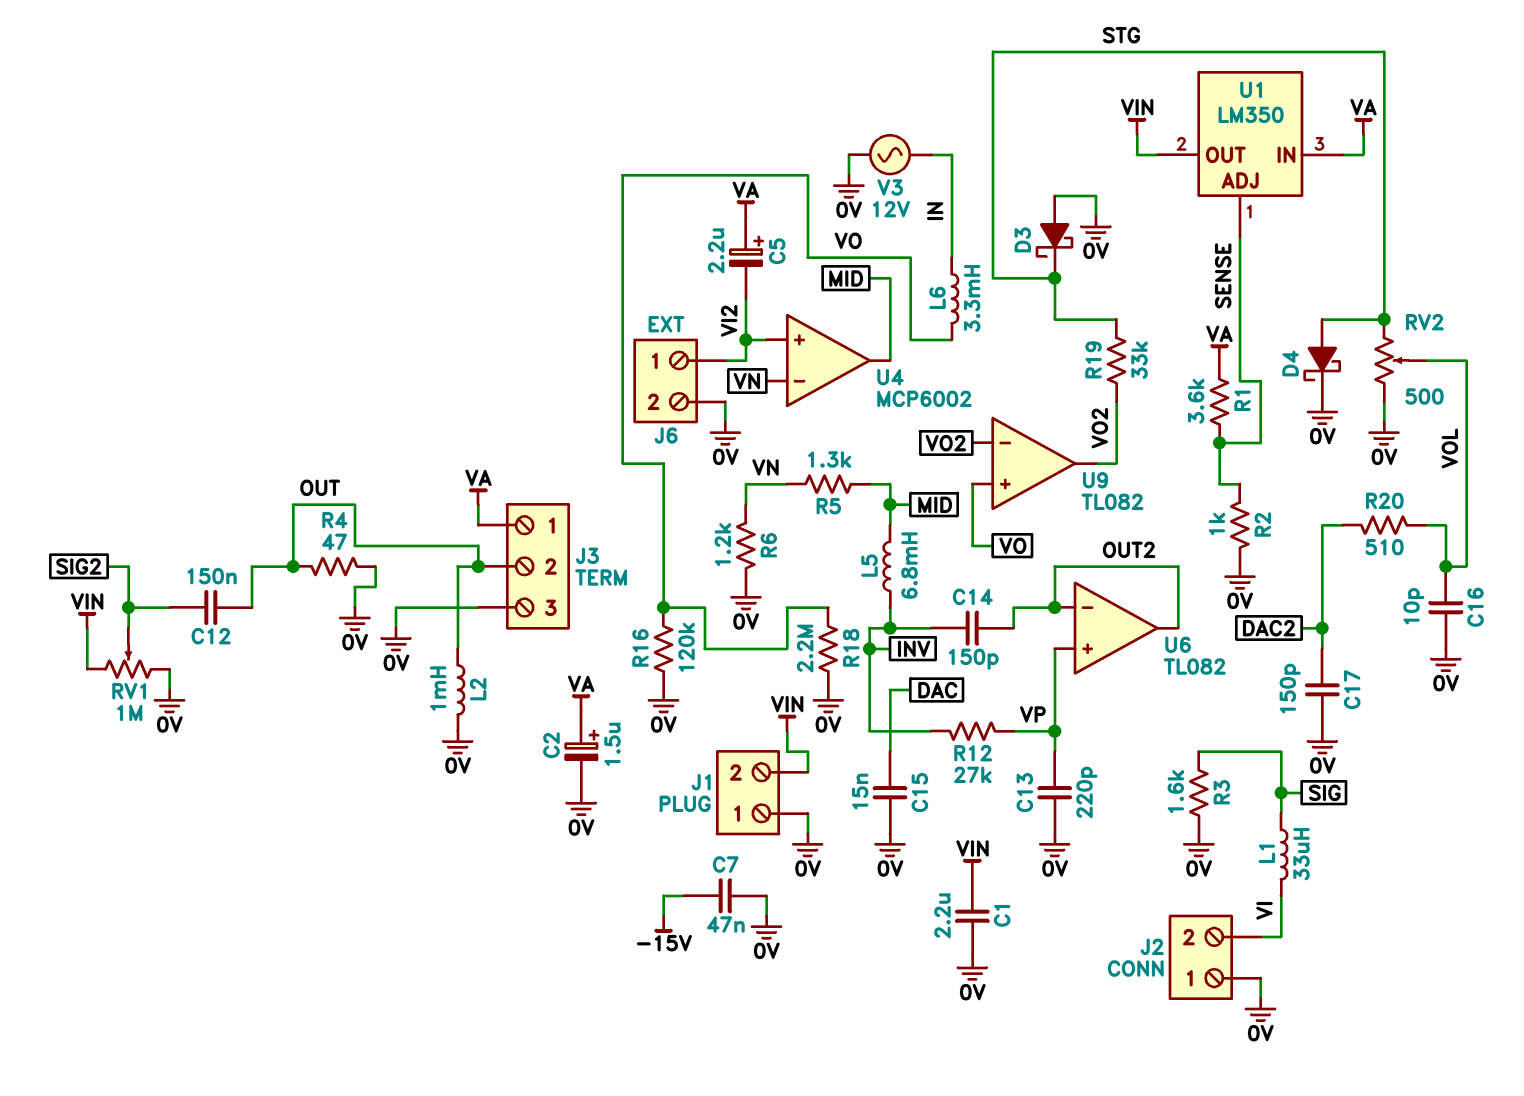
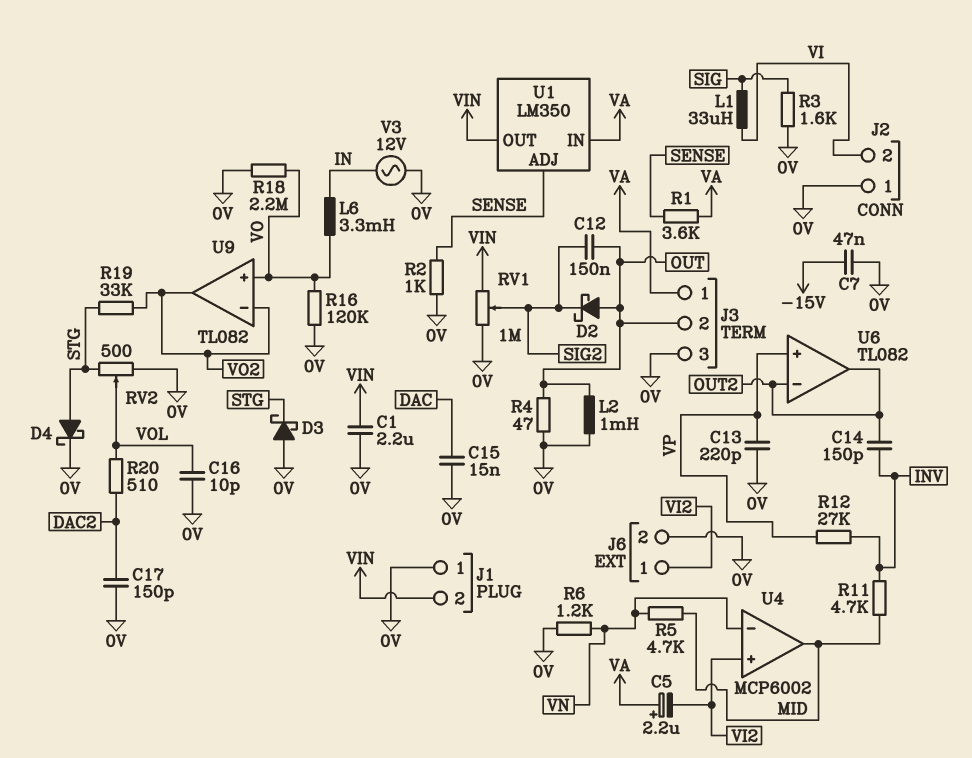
C2: 1.5uF (plus VA, minus 0V) -> none
D2: none -> schottky (A OUT, K SIG2)
L5: 6.8mH (INV, MID) -> none
R5: 1.3k (MID, VN) -> 4.7k (MID, VN)
R11: none -> 4.7k (INV, MID)

